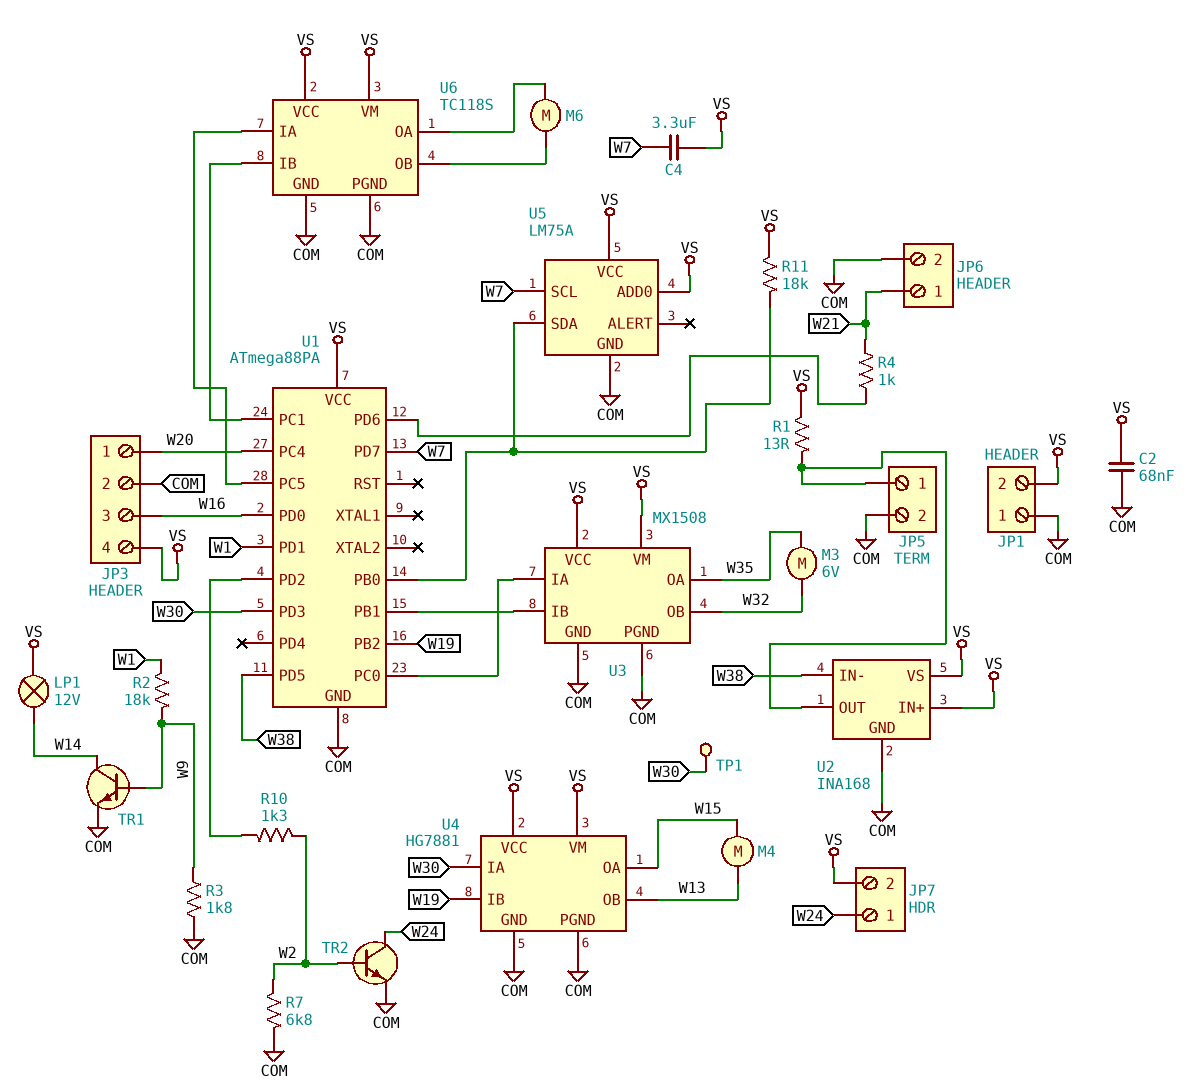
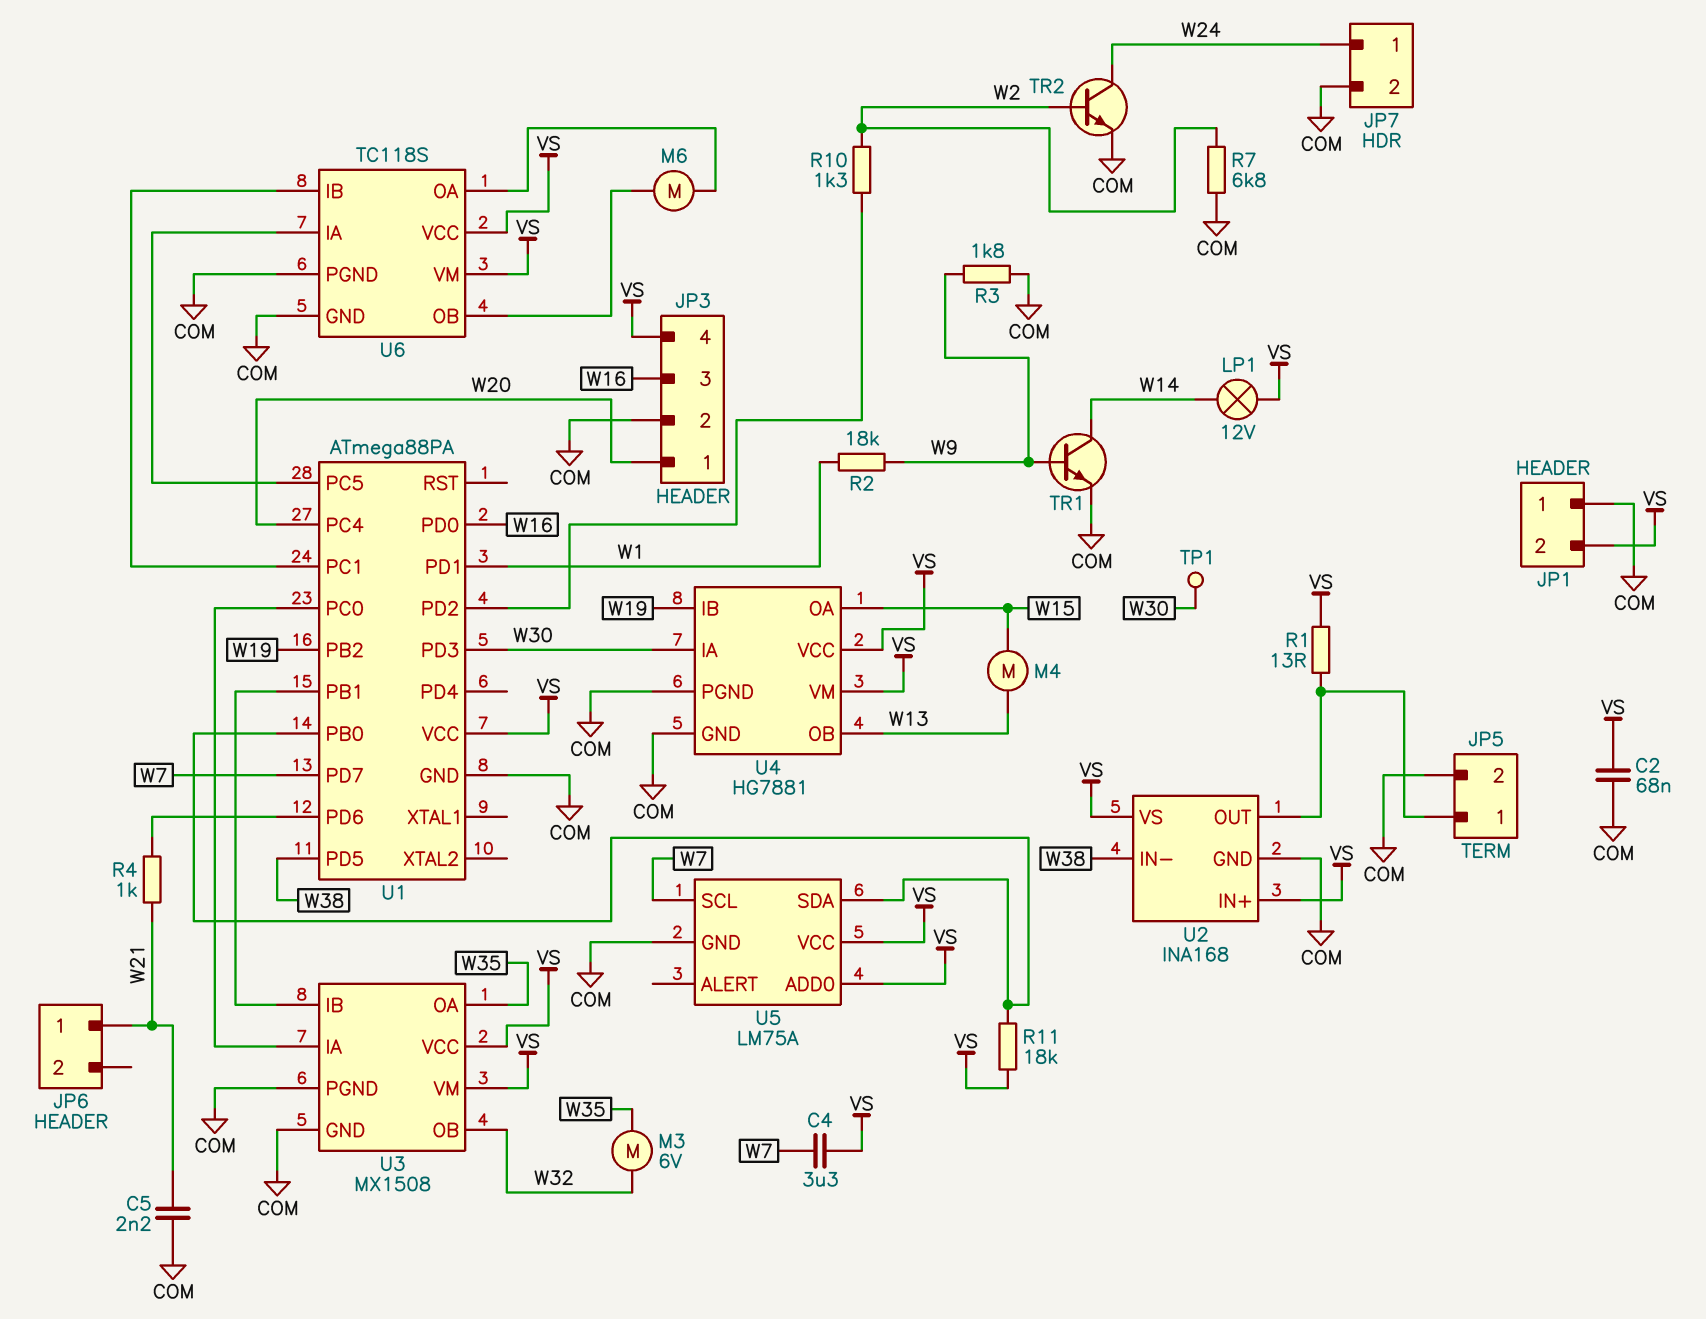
C5: none -> 2.2nF (COM, W21)
JP6 pin 2: COM -> none
JP7 pin 2: VS -> COM

